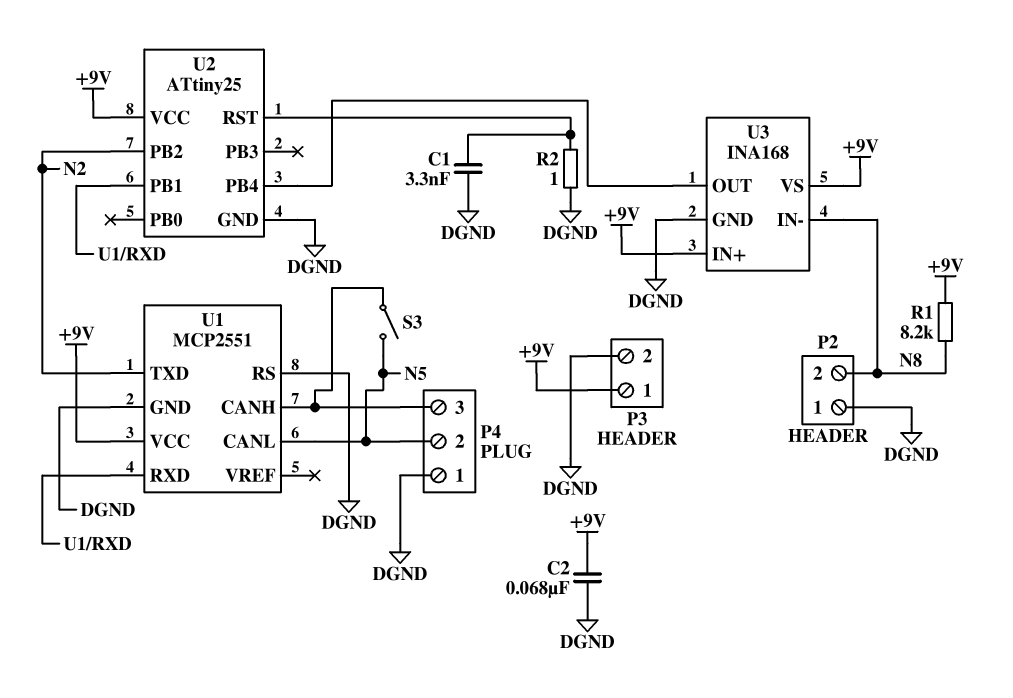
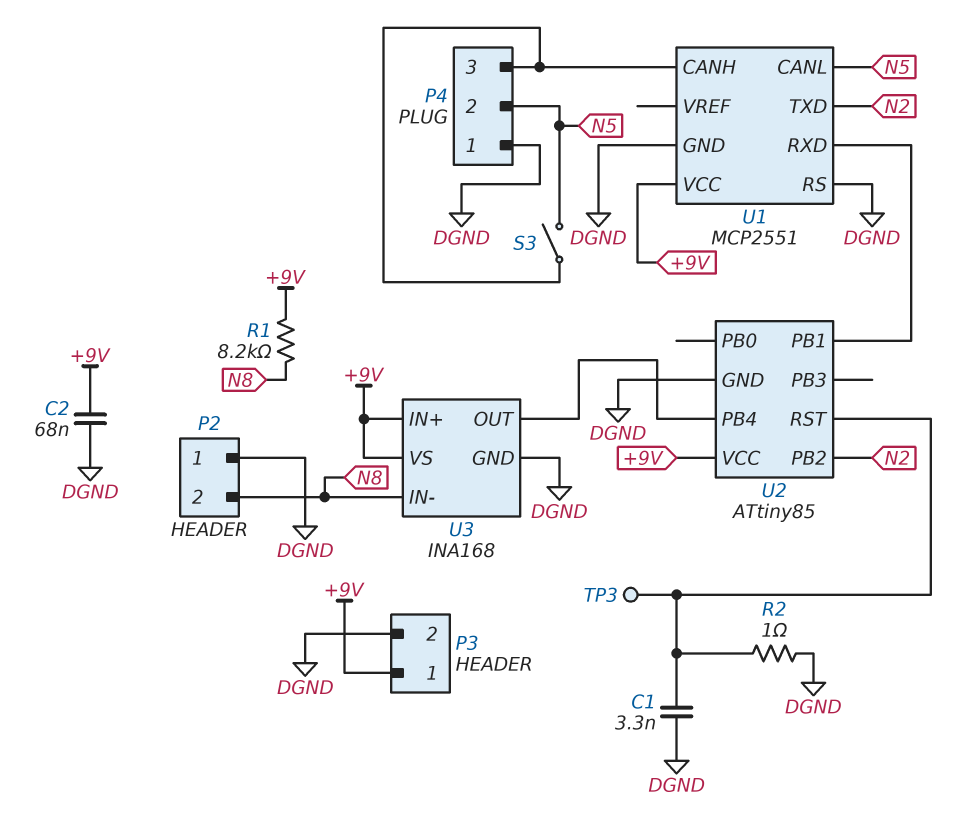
TP3: none -> test point (U2/RST)
U2: ATtiny25 -> ATtiny85

